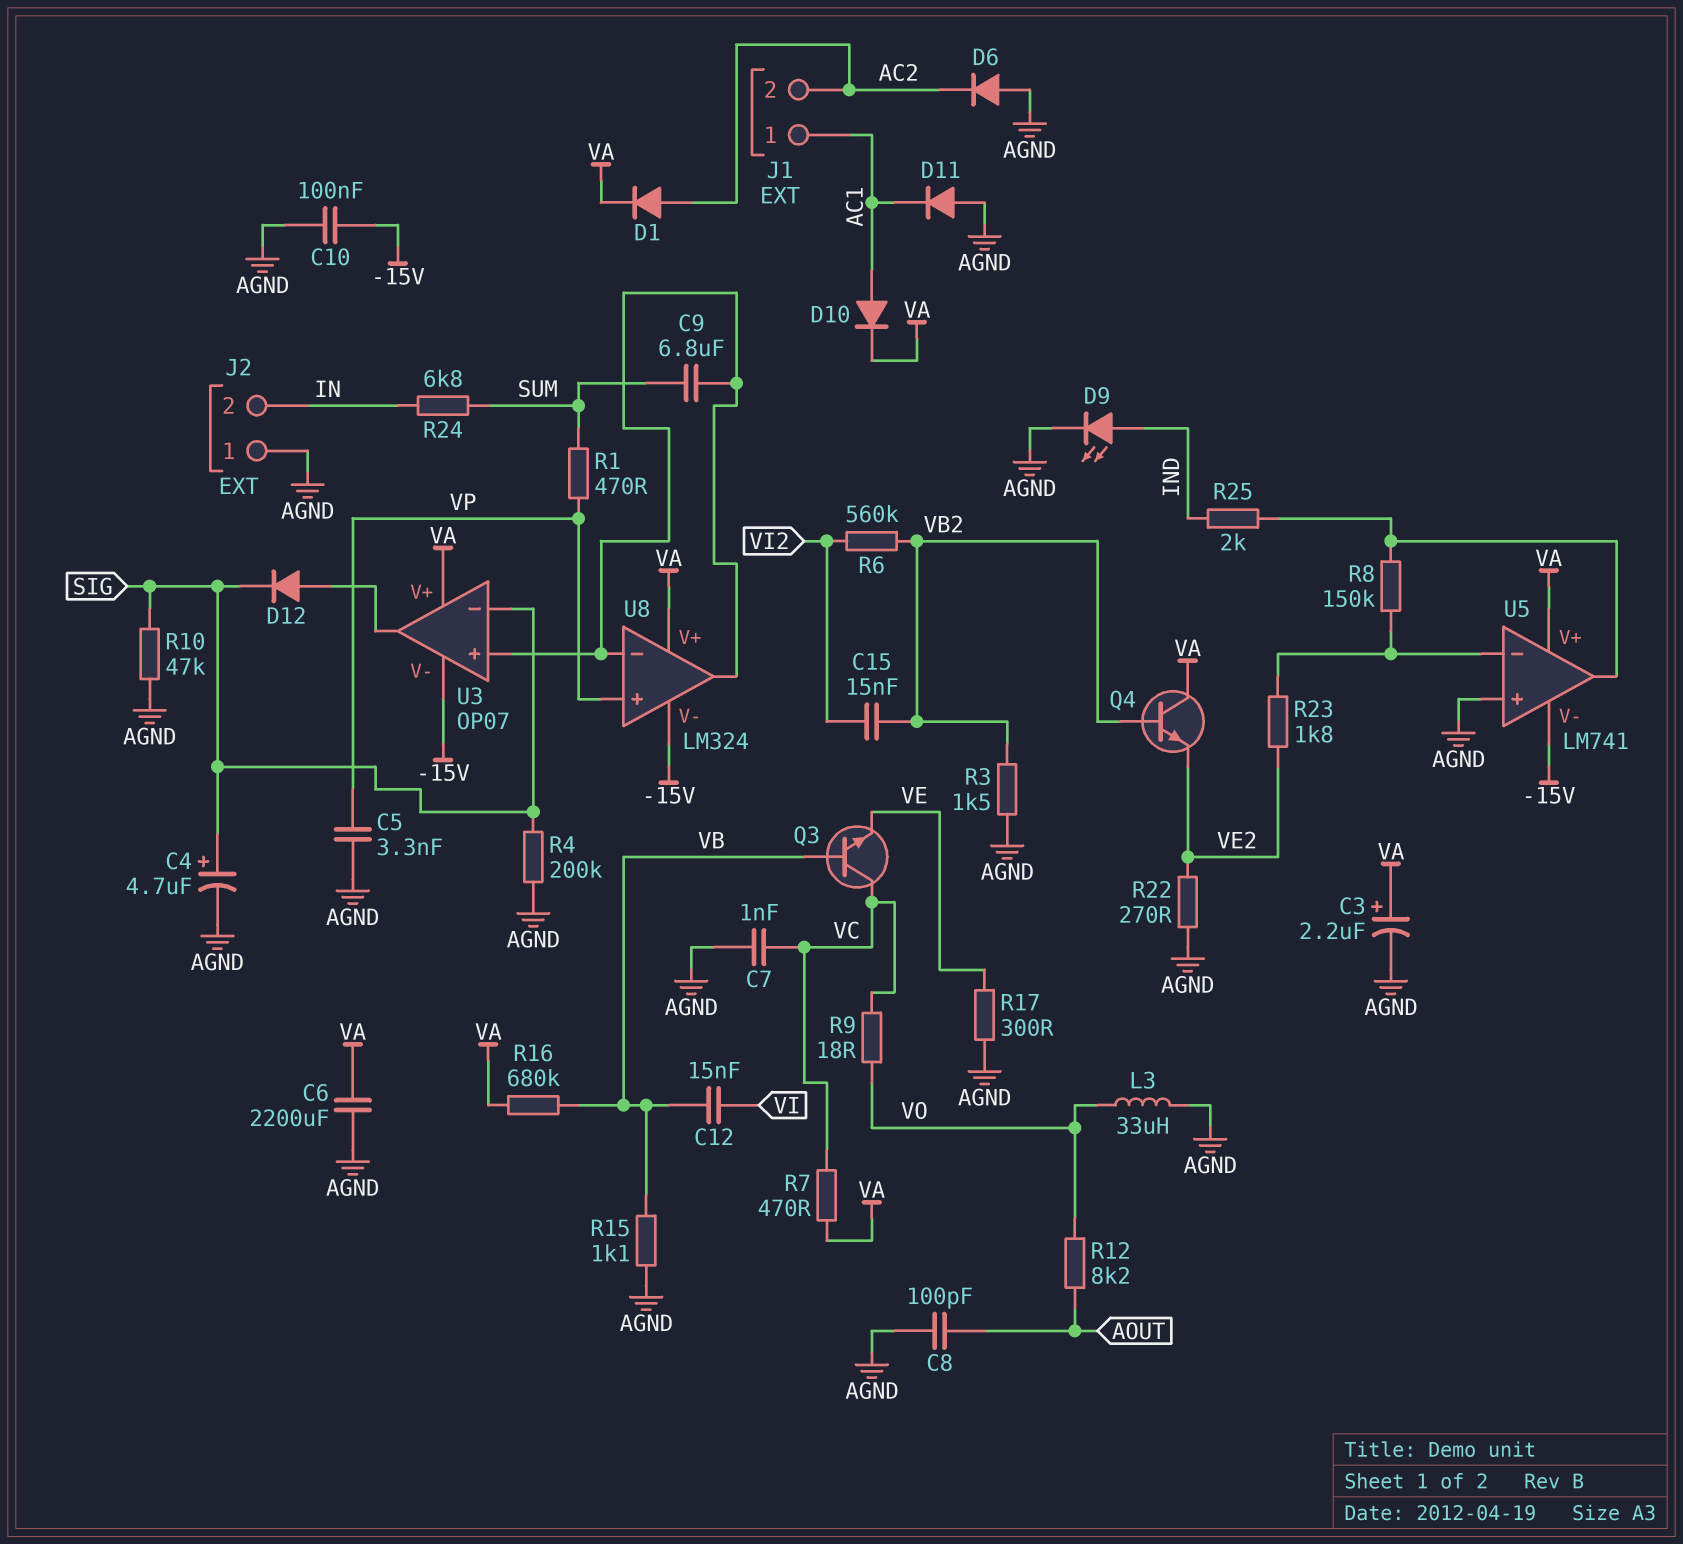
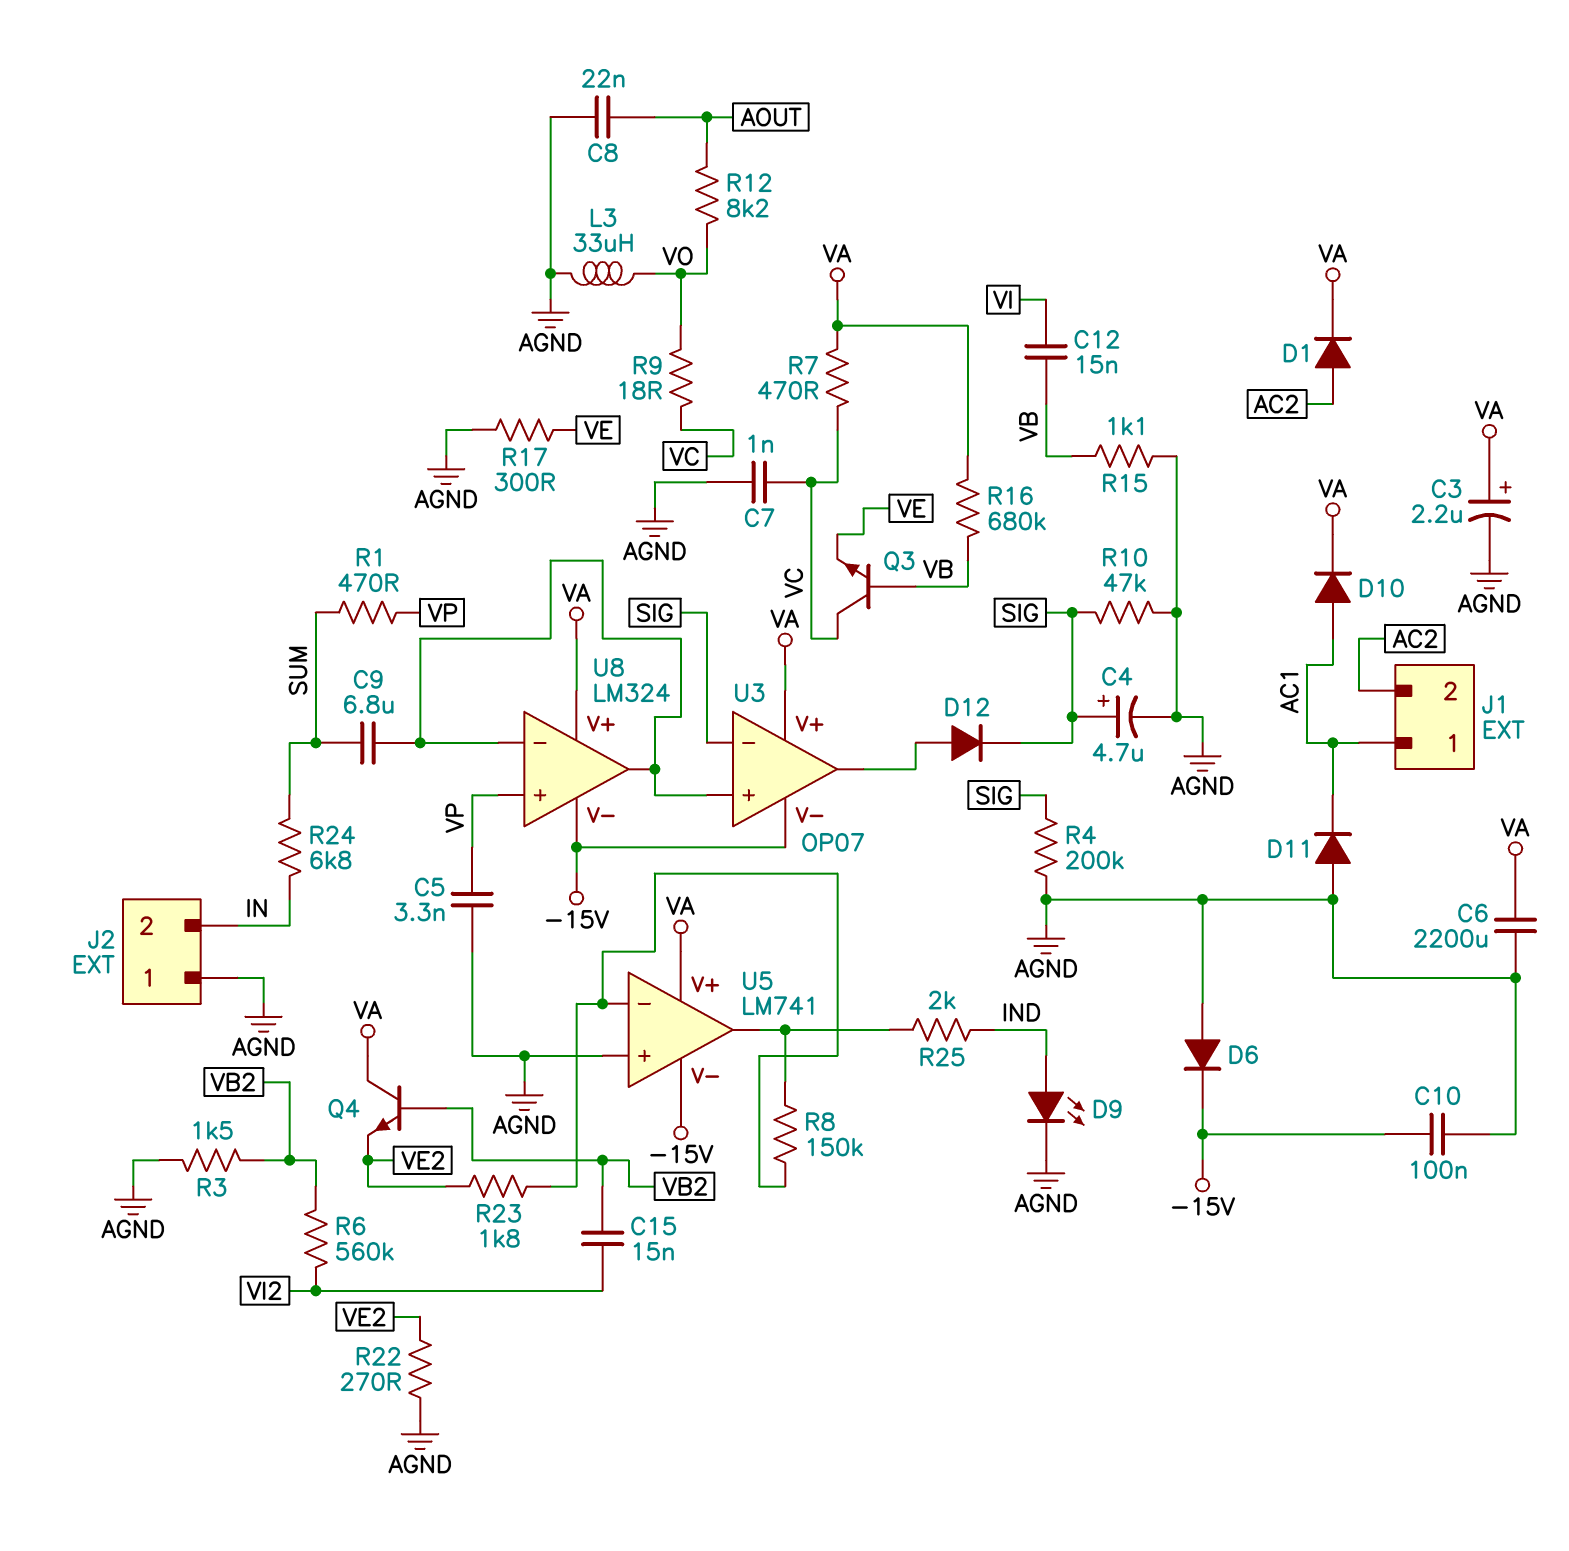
C8: 100pF (AGND, AOUT) -> 22nF (AGND, AOUT)
D6: diode (A AGND, K AC2) -> diode (A AGND, K -15V)

